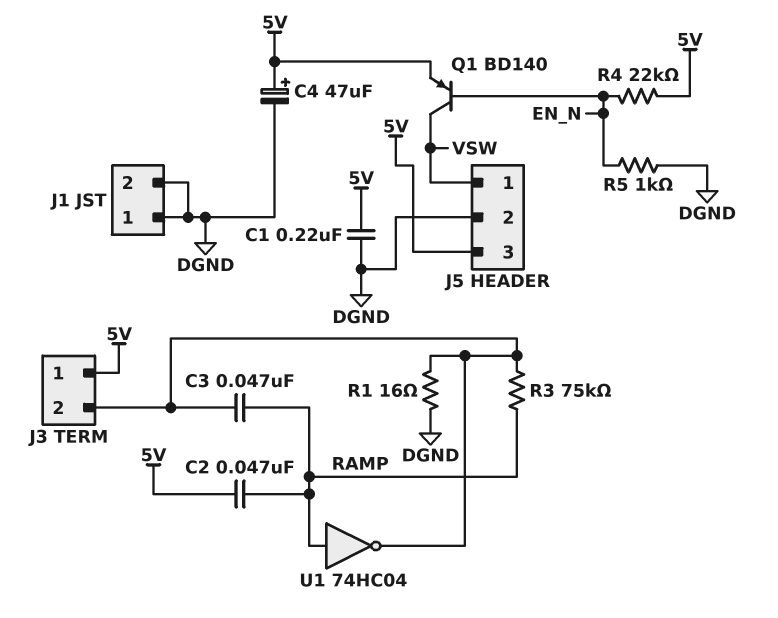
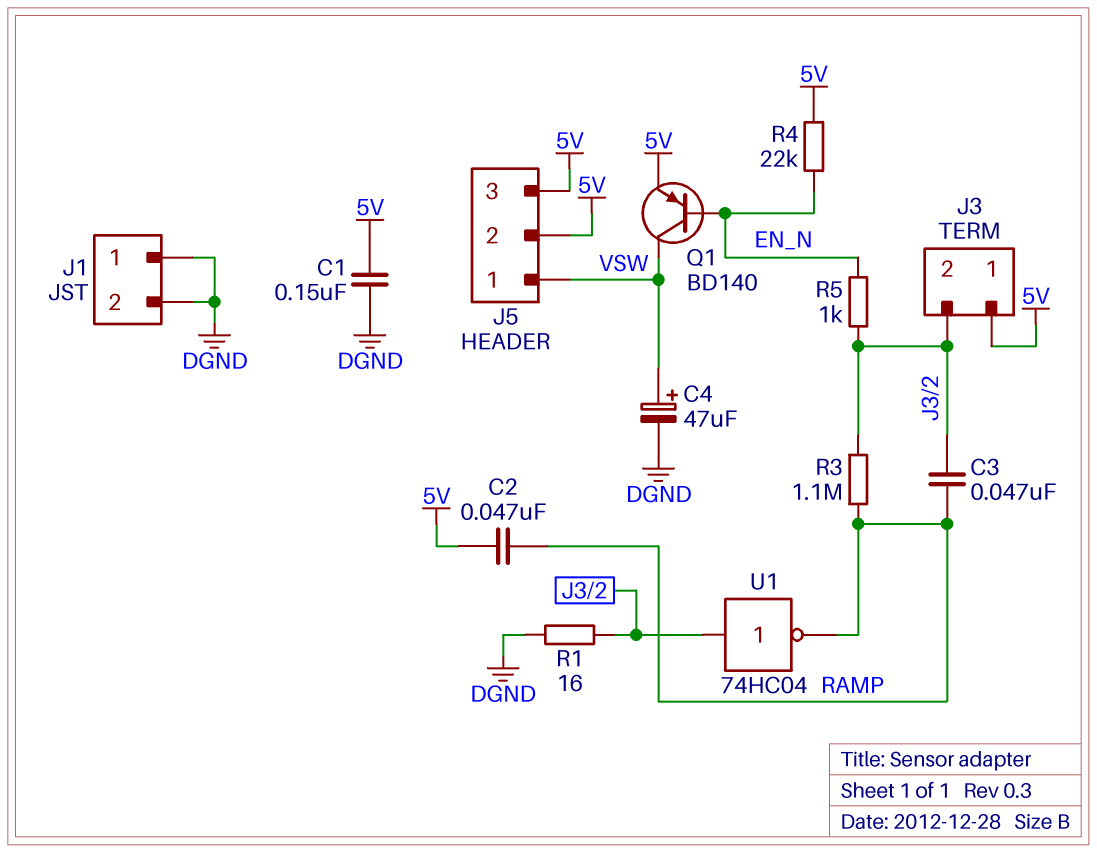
C1: 220nF (5V, DGND) -> 150nF (5V, DGND)
C4: 47uF (plus 5V, minus DGND) -> 47uF (plus VSW, minus DGND)
J5 pin 2: DGND -> 5V
R3: 75k (J3/2, RAMP) -> 1.1M (J3/2, RAMP)
R5: 1k (DGND, EN_N) -> 1k (EN_N, J3/2)
U1: NOT 74HC04 (in RAMP, out J3/2) -> NOT 74HC04 (in J3/2, out RAMP)

